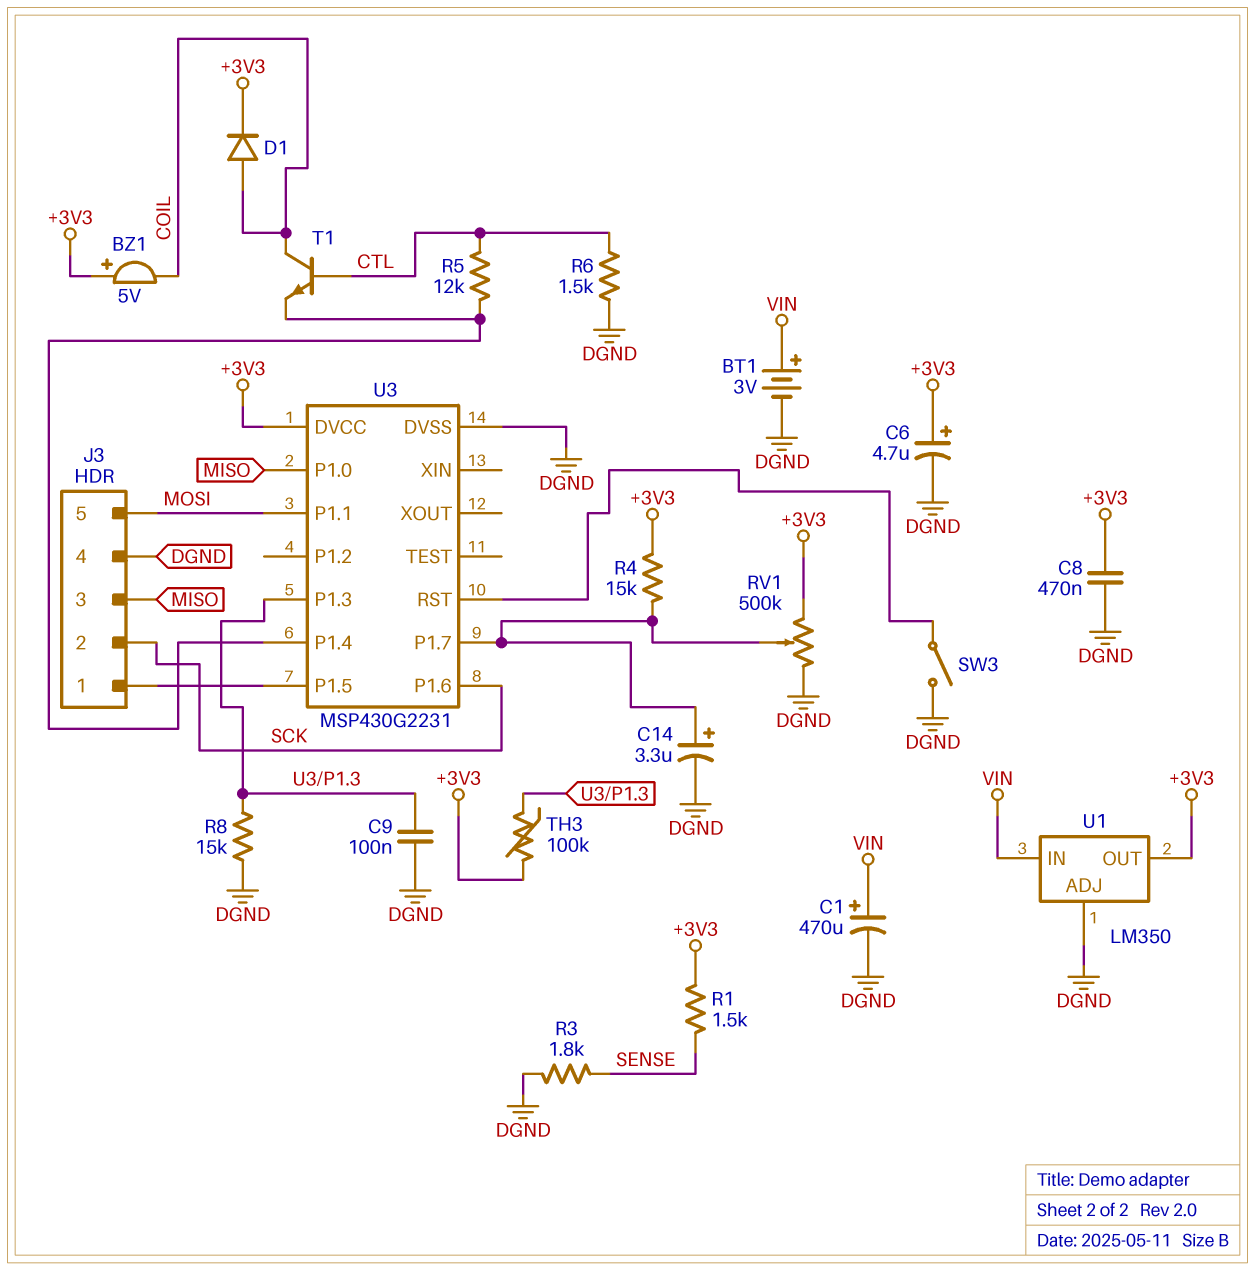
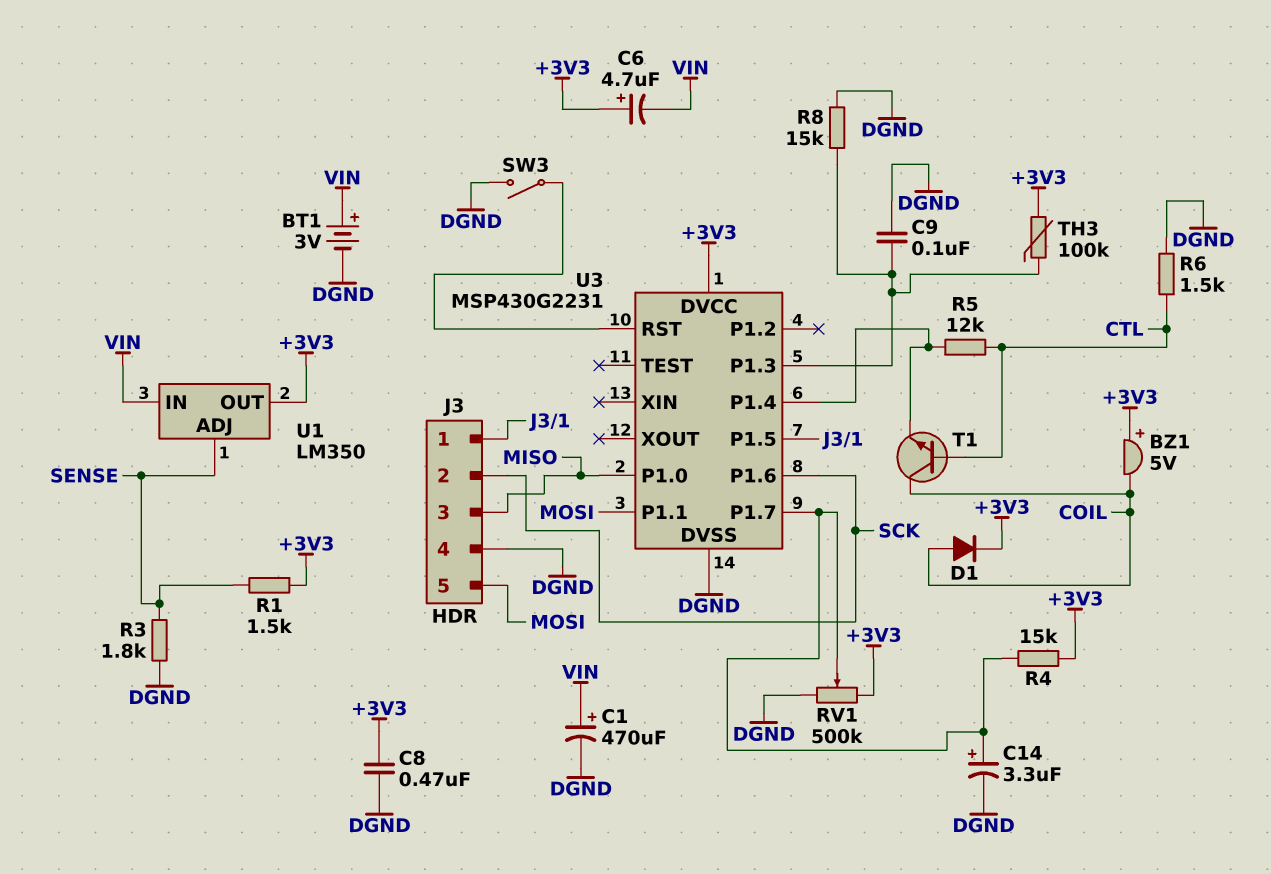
C6: 4.7uF (plus +3V3, minus DGND) -> 4.7uF (plus +3V3, minus VIN)
U1 pin ADJ: DGND -> SENSE

